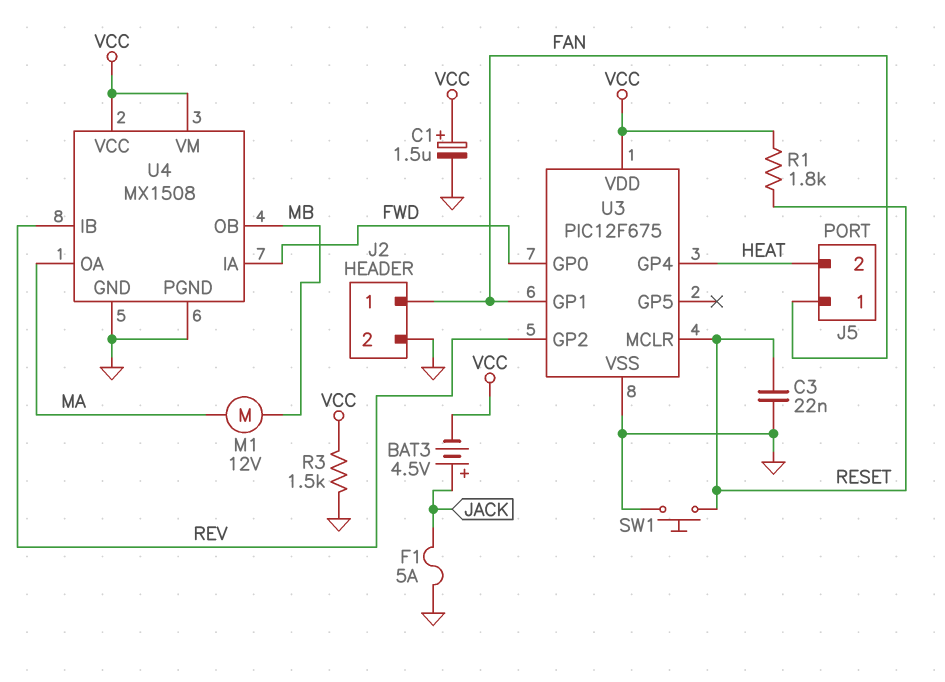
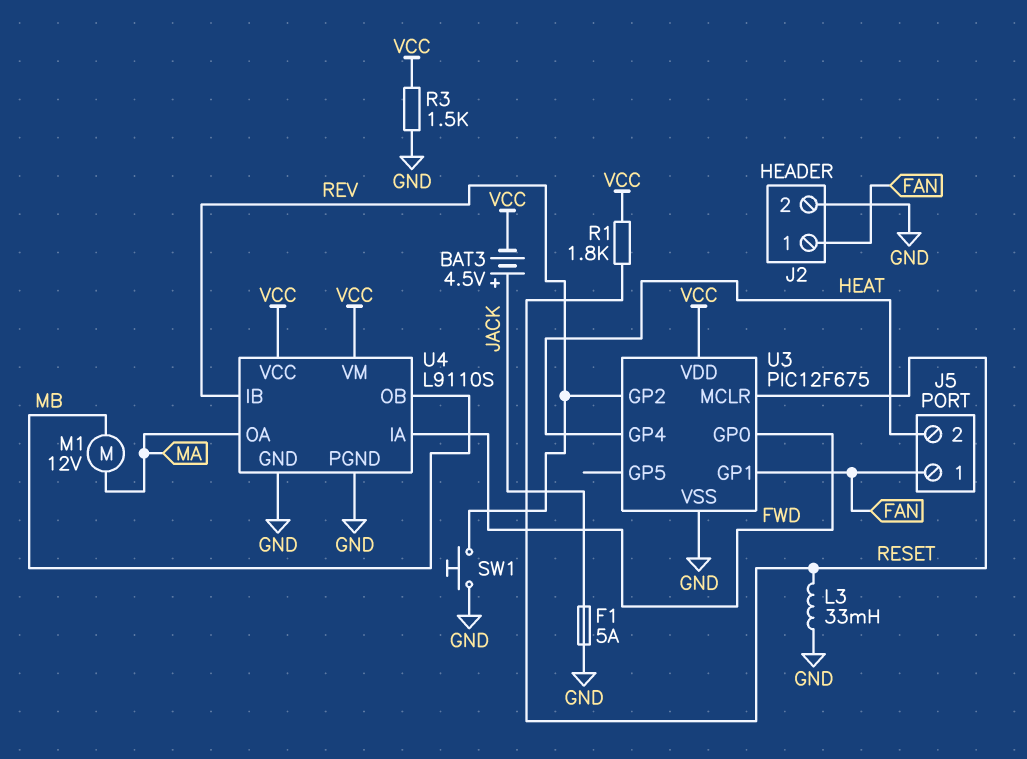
C1: 1.5uF (plus VCC, minus GND) -> none
C3: 22nF (GND, RESET) -> none
L3: none -> 33mH (GND, RESET)
SW1: button (GND, RESET) -> button (GND, REV)
U4: MX1508 -> L9110S

